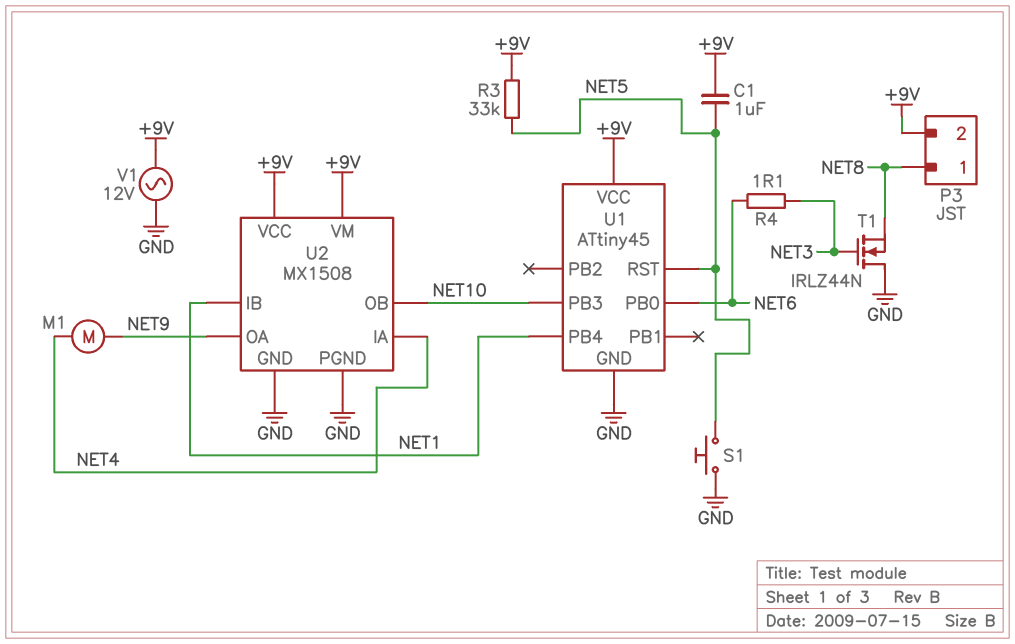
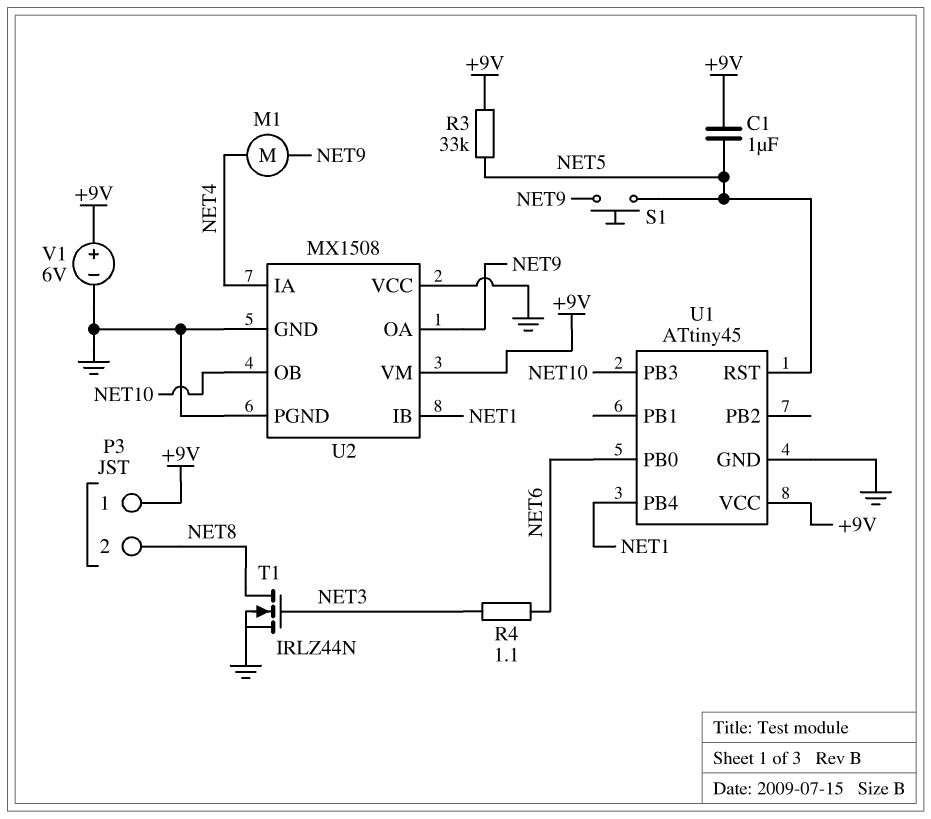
P3 pin 1: NET8 -> +9V
P3 pin 2: +9V -> NET8
S1: button (GND, NET5) -> button (NET5, NET9)
T1: NMOS IRLZ44N (G NET3, D GND, S NET8) -> NMOS IRLZ44N (G NET3, D NET8, S GND)
U2 pin VCC: +9V -> GND
V1: AC 12V (+9V, GND) -> 6V (plus +9V, minus GND)

